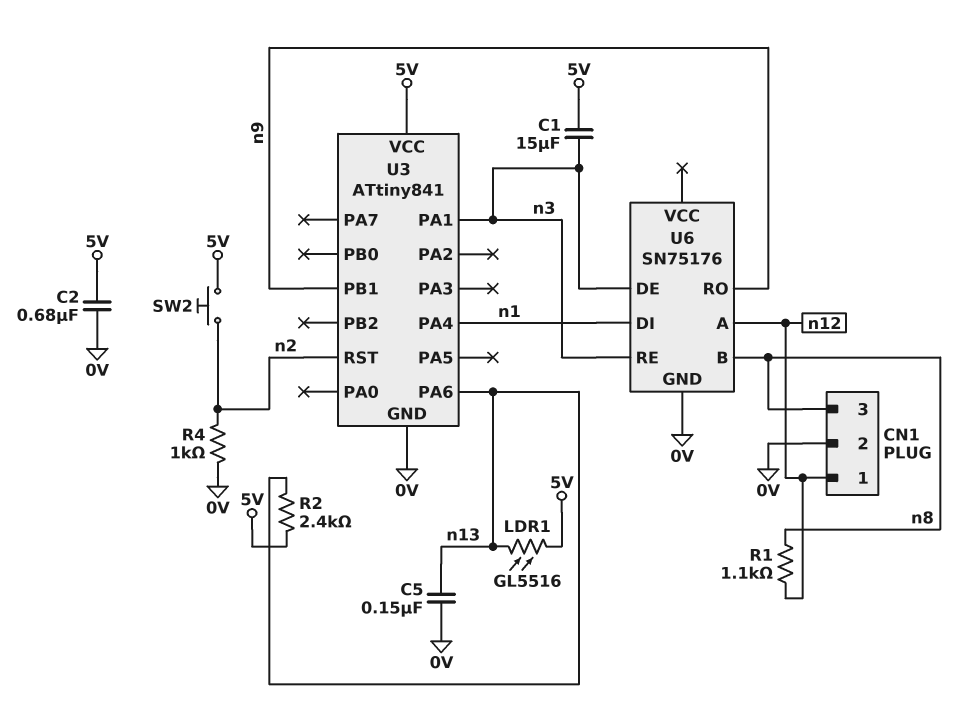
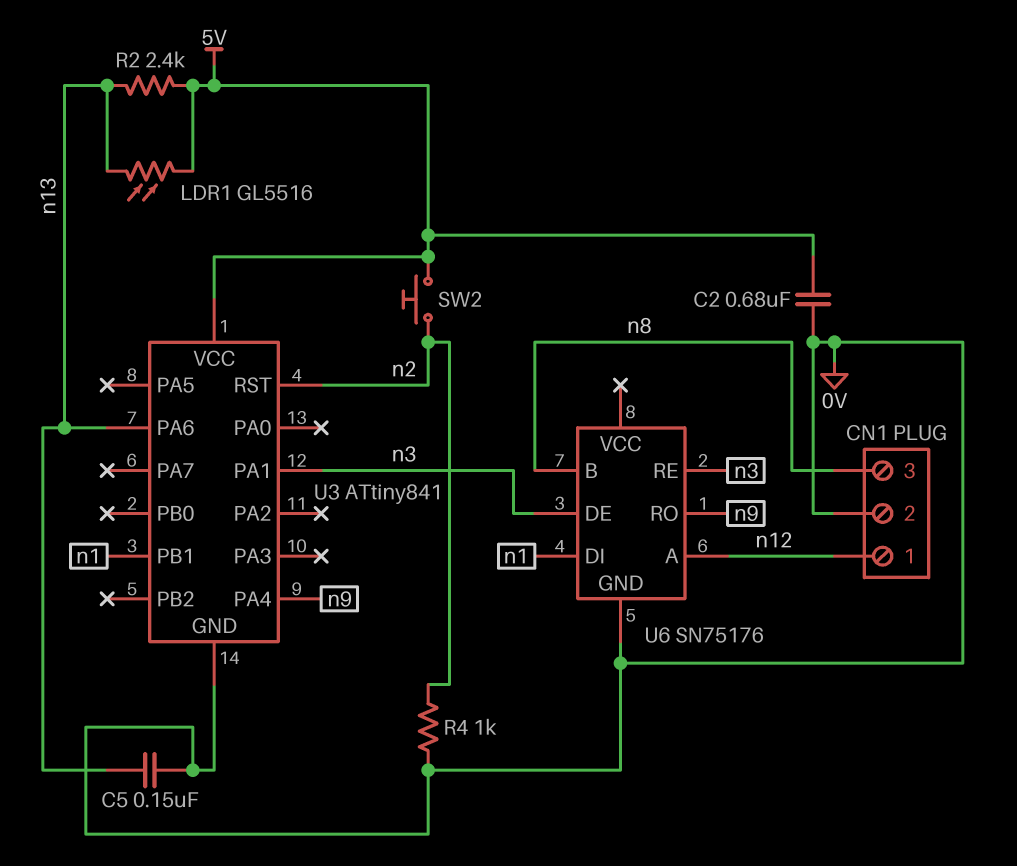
C1: 15uF (5V, n3) -> none
R1: 1.1k (n8, n12) -> none
U3 pin PA4: n1 -> n9
U3 pin PB1: n9 -> n1

